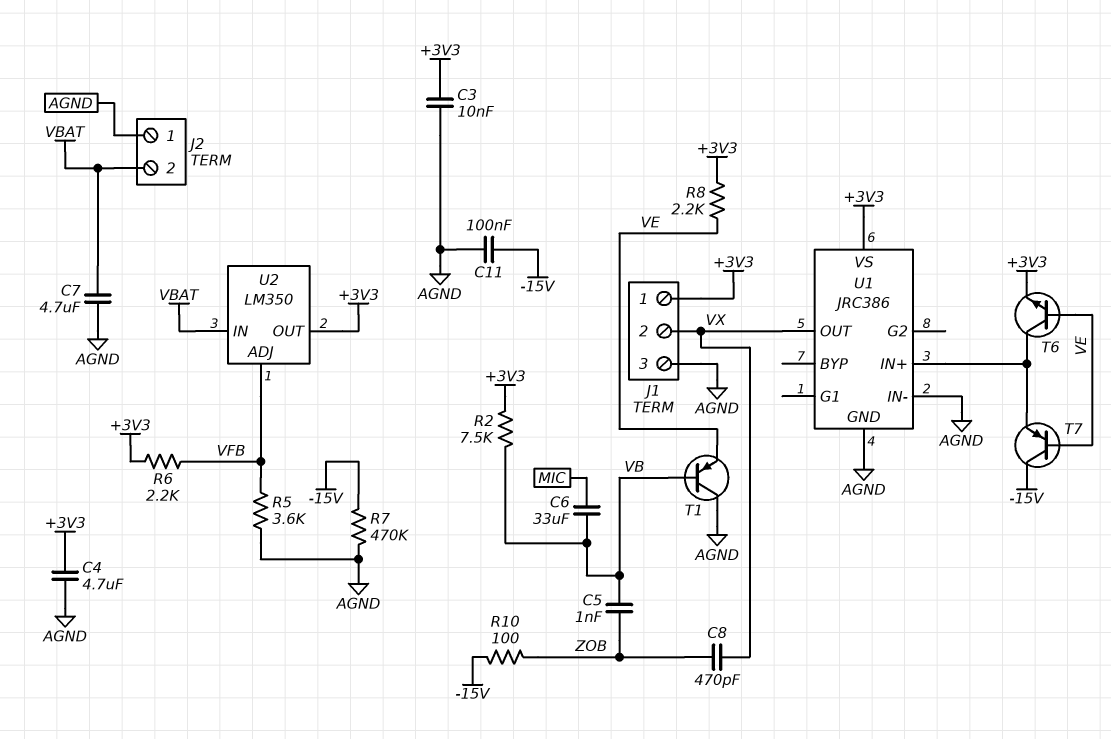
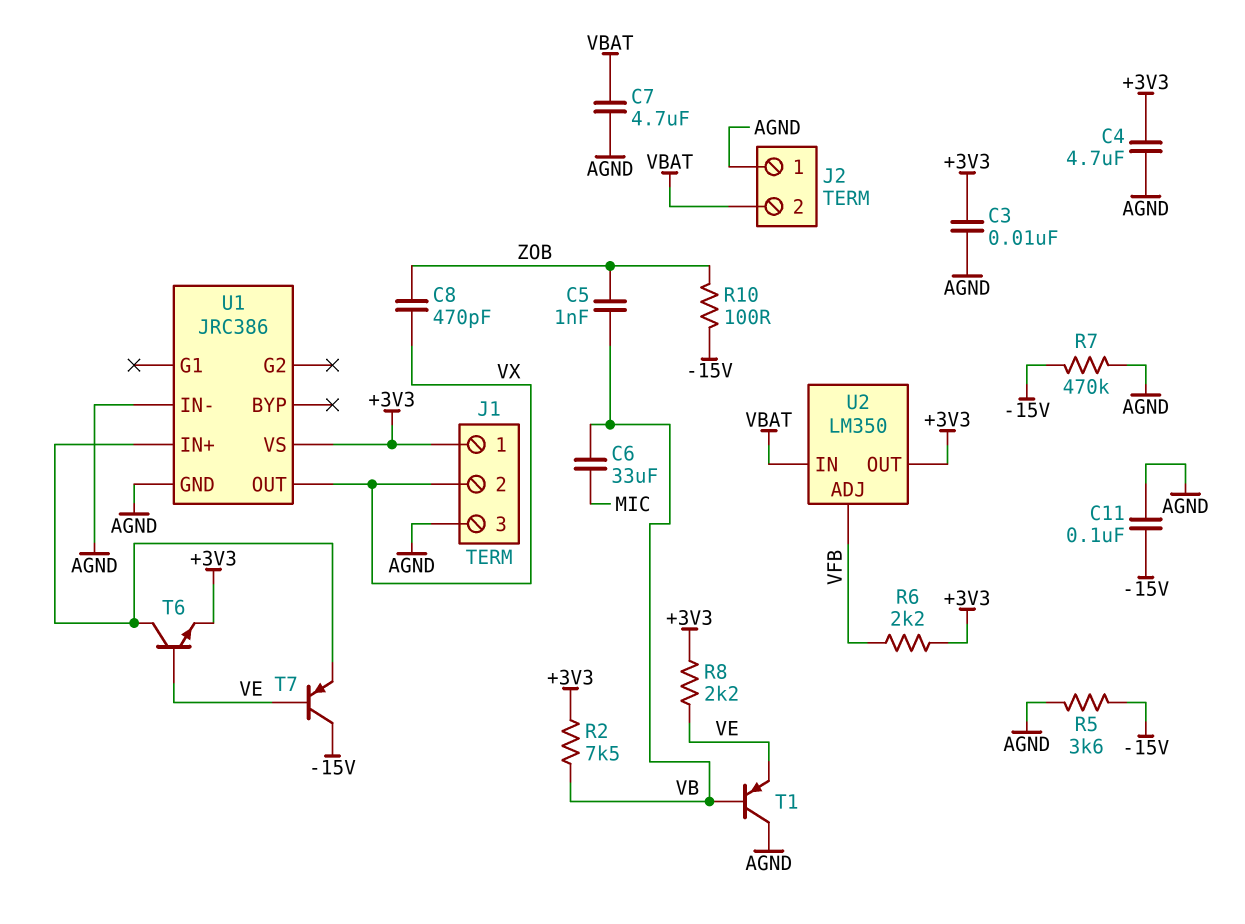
R5: 3.6k (AGND, VFB) -> 3.6k (-15V, AGND)

